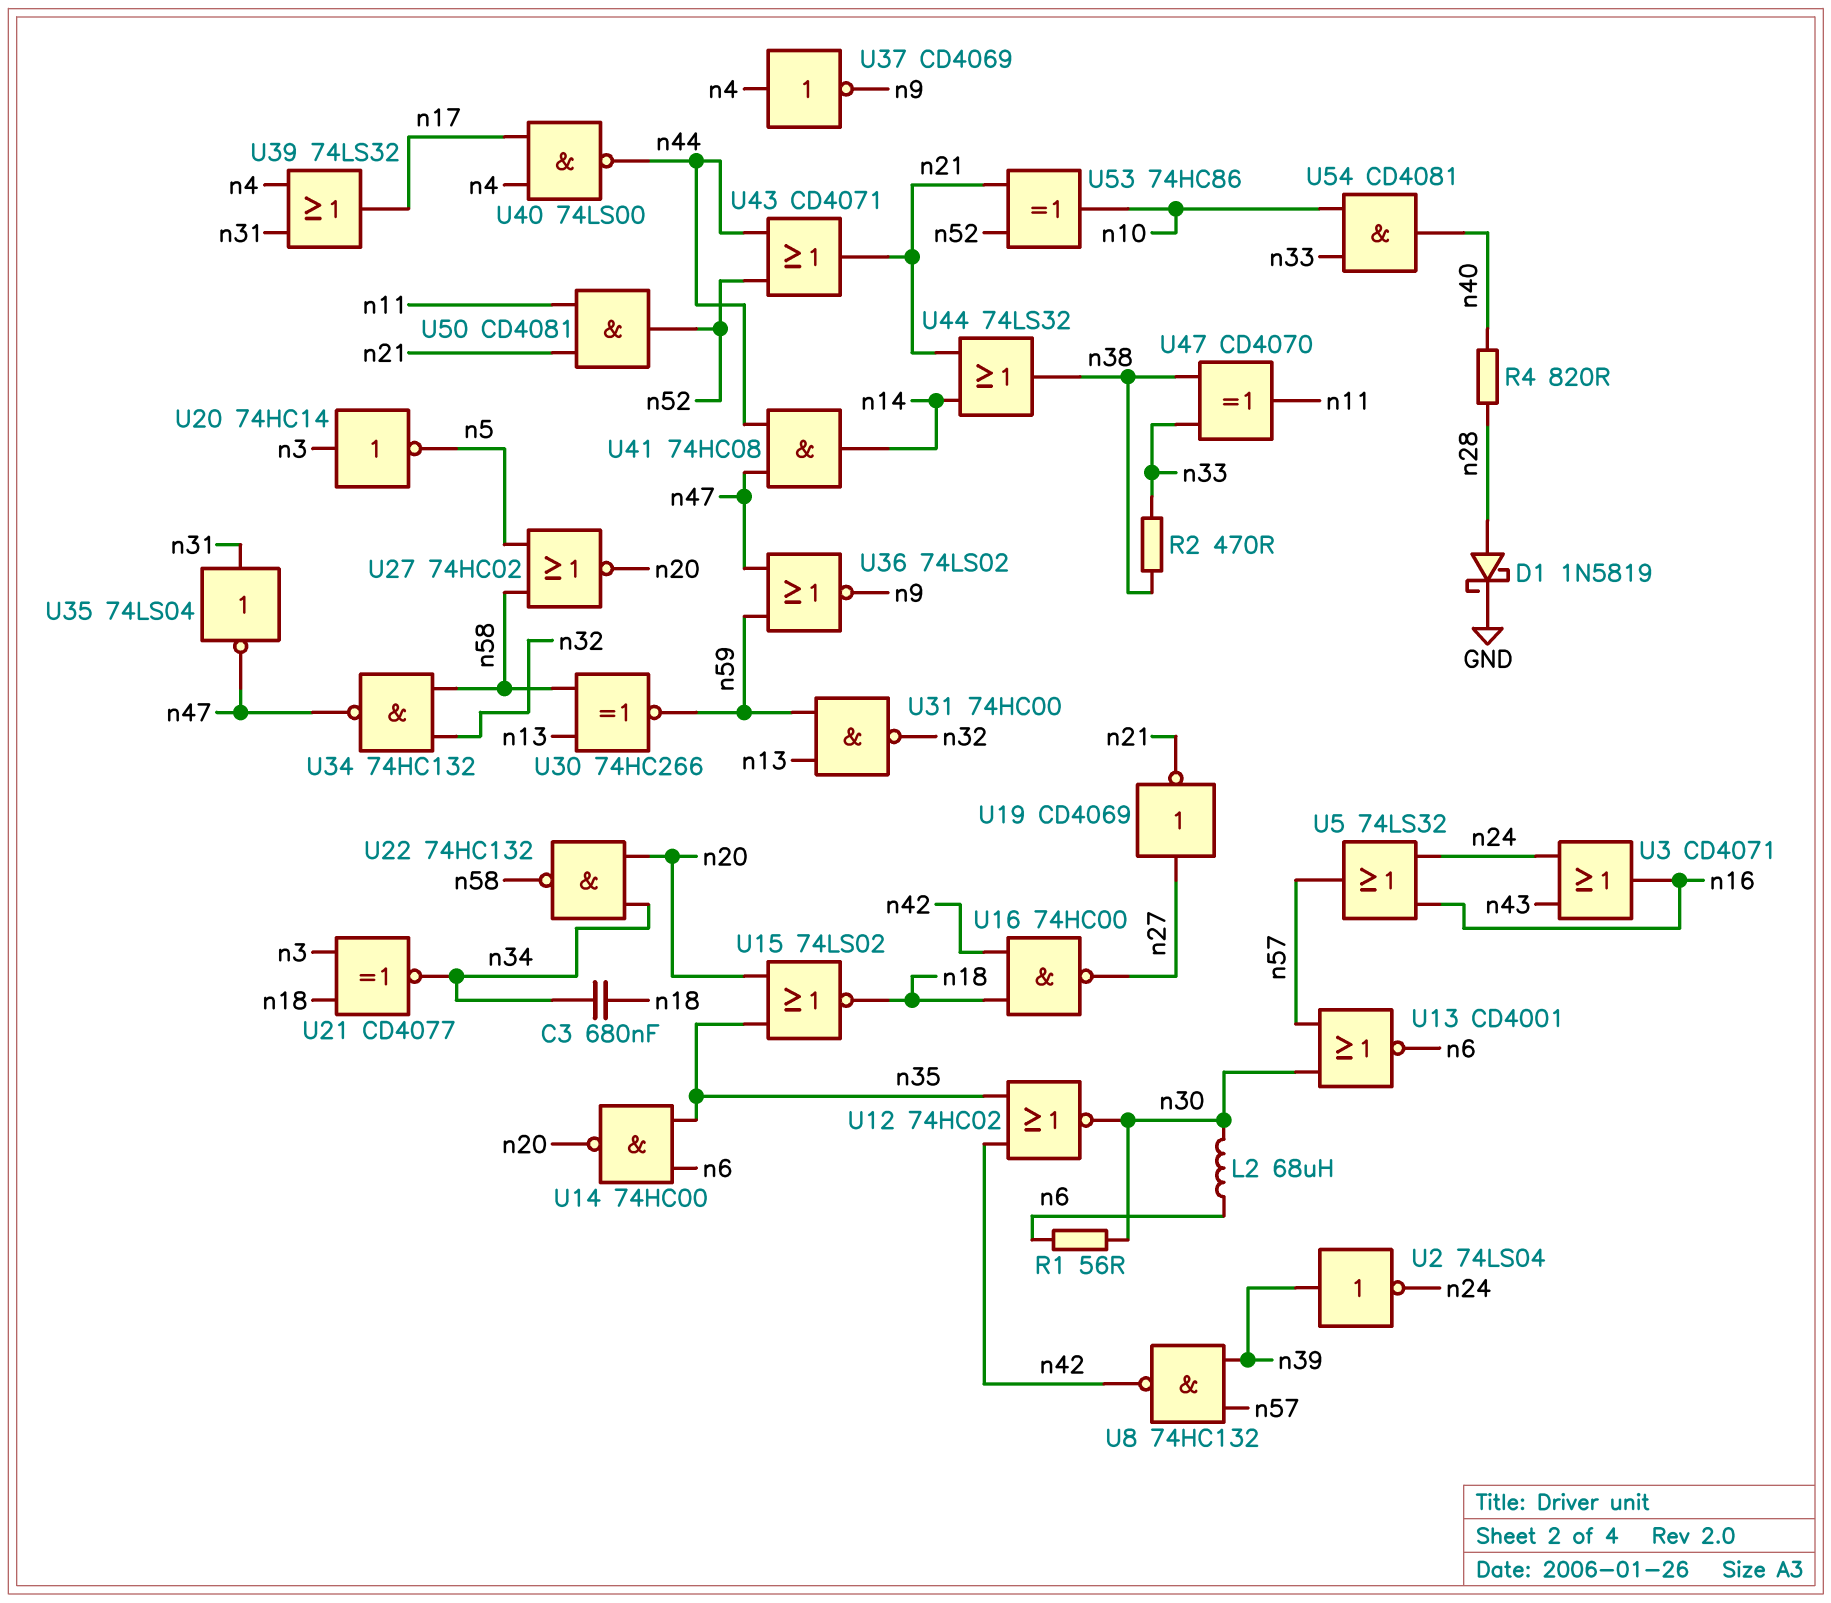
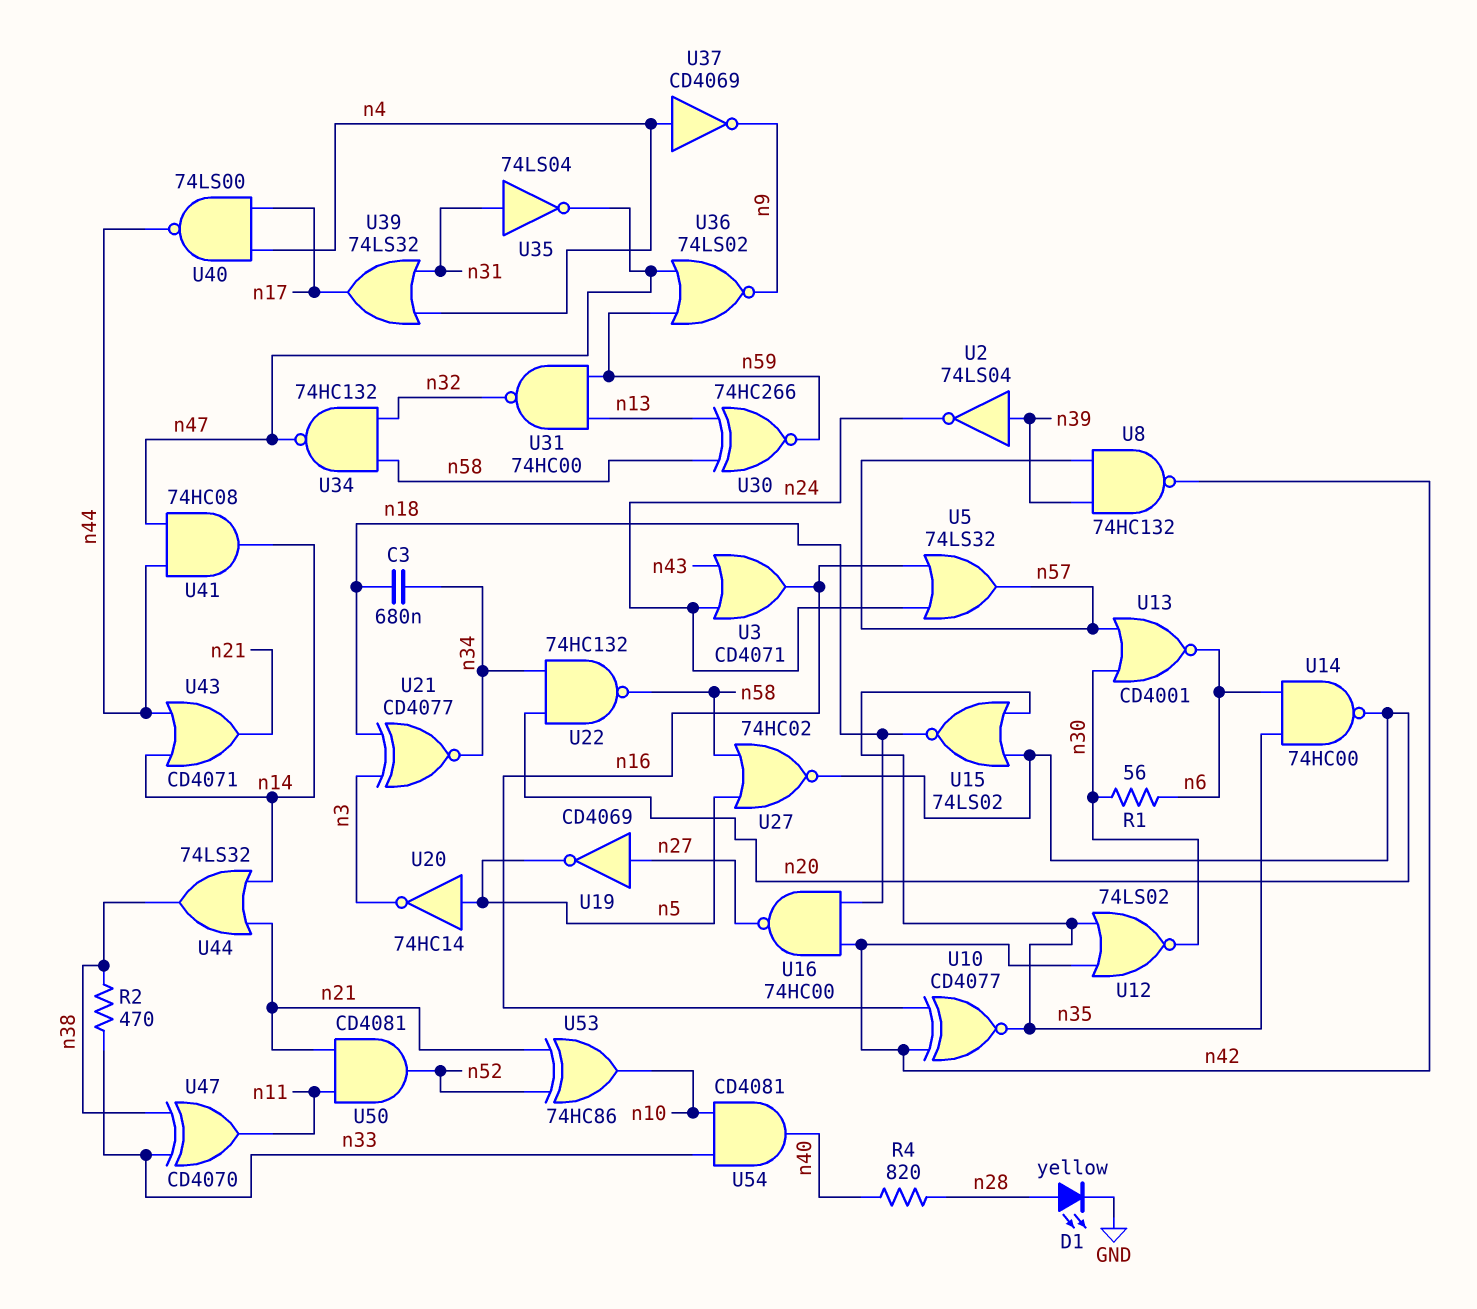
D1: schottky 1N5819 (A n28, K GND) -> LED yellow (A n28, K GND)
L2: 68uH (n6, n30) -> none
U10: none -> XNOR CD4077 (in n16, in n42, out n35)
U12: NOR 74HC02 (in n35, in n42, out n30) -> NOR 74LS02 (in n35, in n42, out n30)
U19: NOT CD4069 (in n27, out n21) -> NOT CD4069 (in n27, out n5)
U20: NOT 74HC14 (in n3, out n5) -> NOT 74HC14 (in n5, out n3)
U43: OR CD4071 (in n44, in n52, out n21) -> OR CD4071 (in n14, in n44, out n21)

